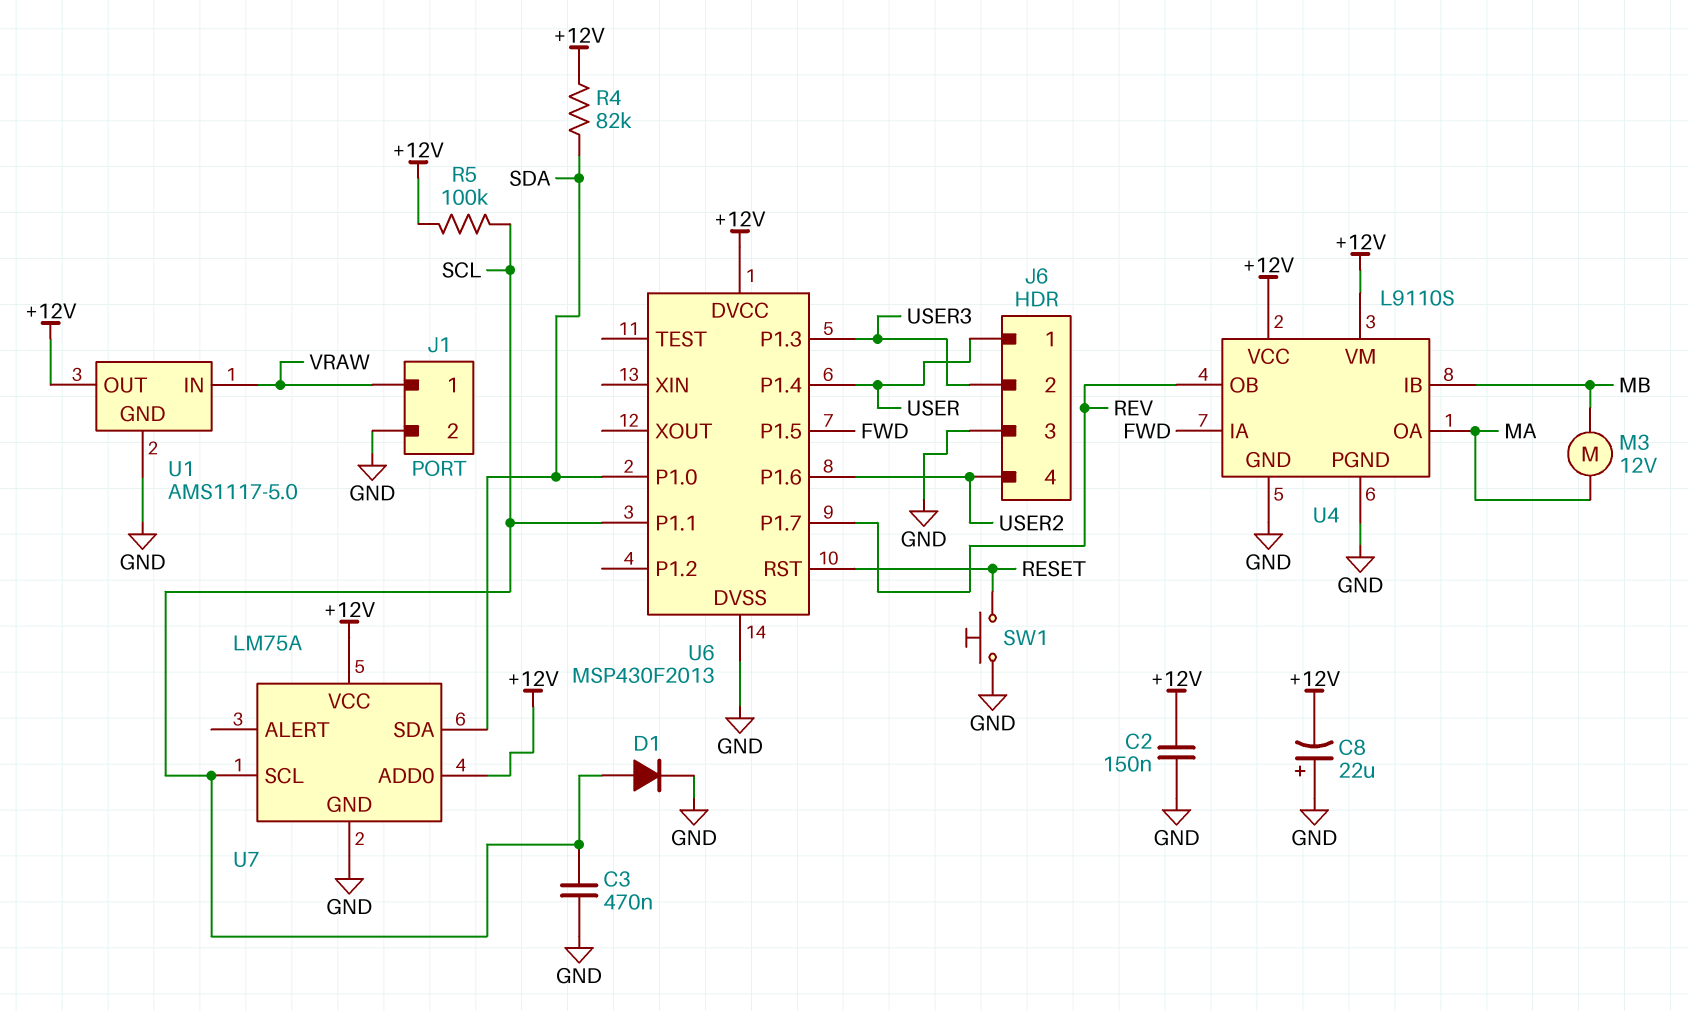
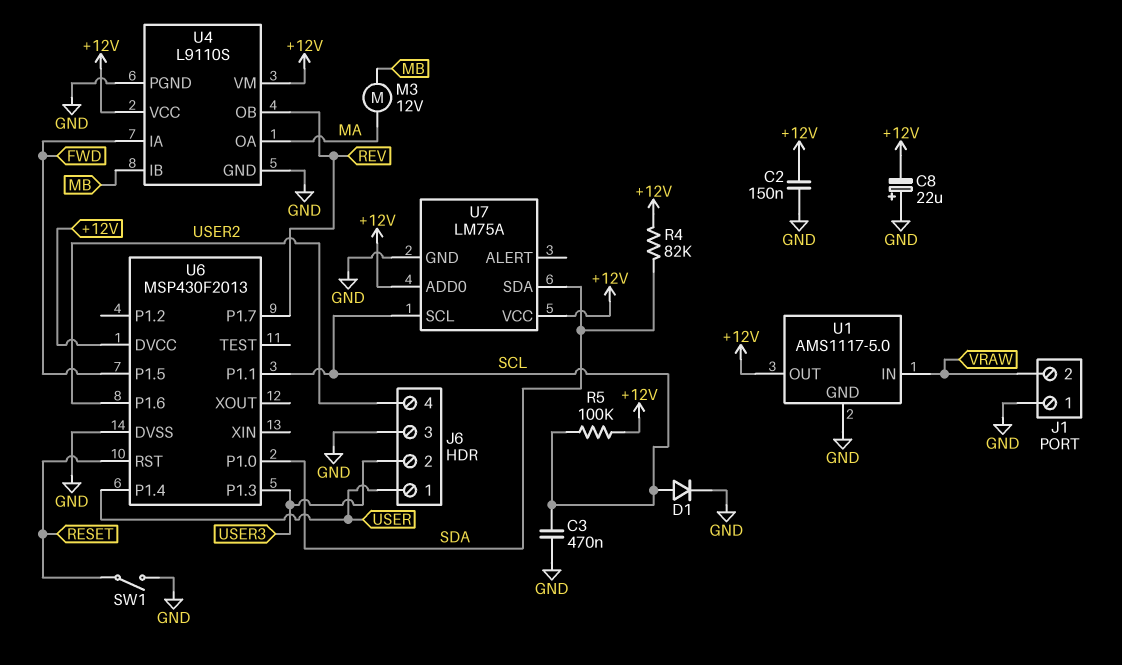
J1 pin 1: VRAW -> GND
J1 pin 2: GND -> VRAW
SW1: button (GND, RESET) -> switch (GND, RESET)

